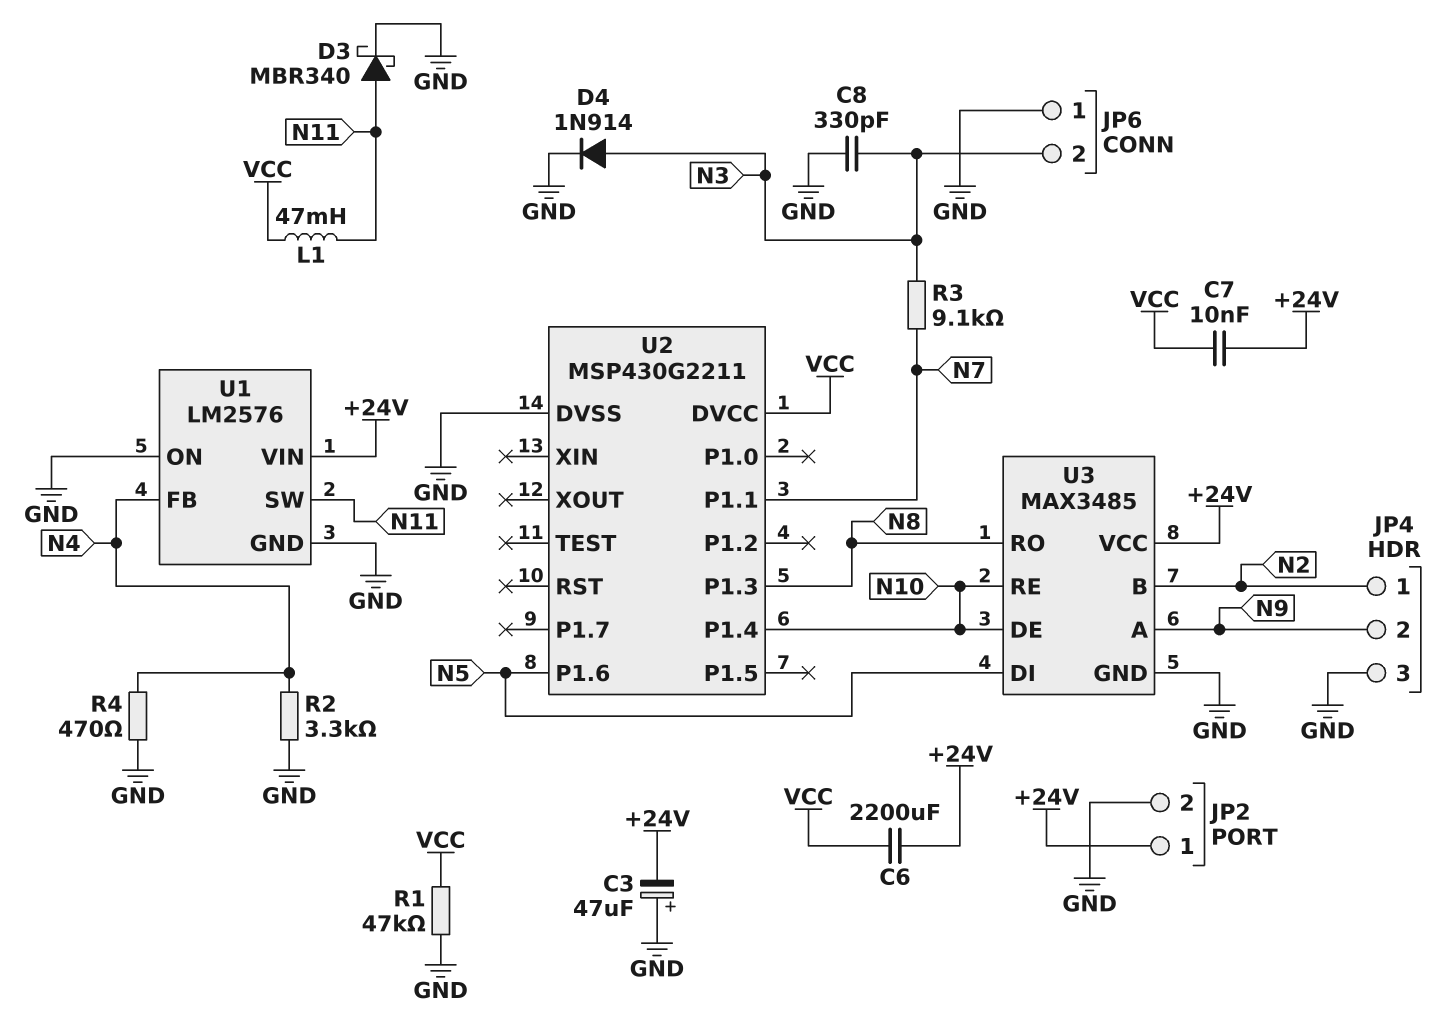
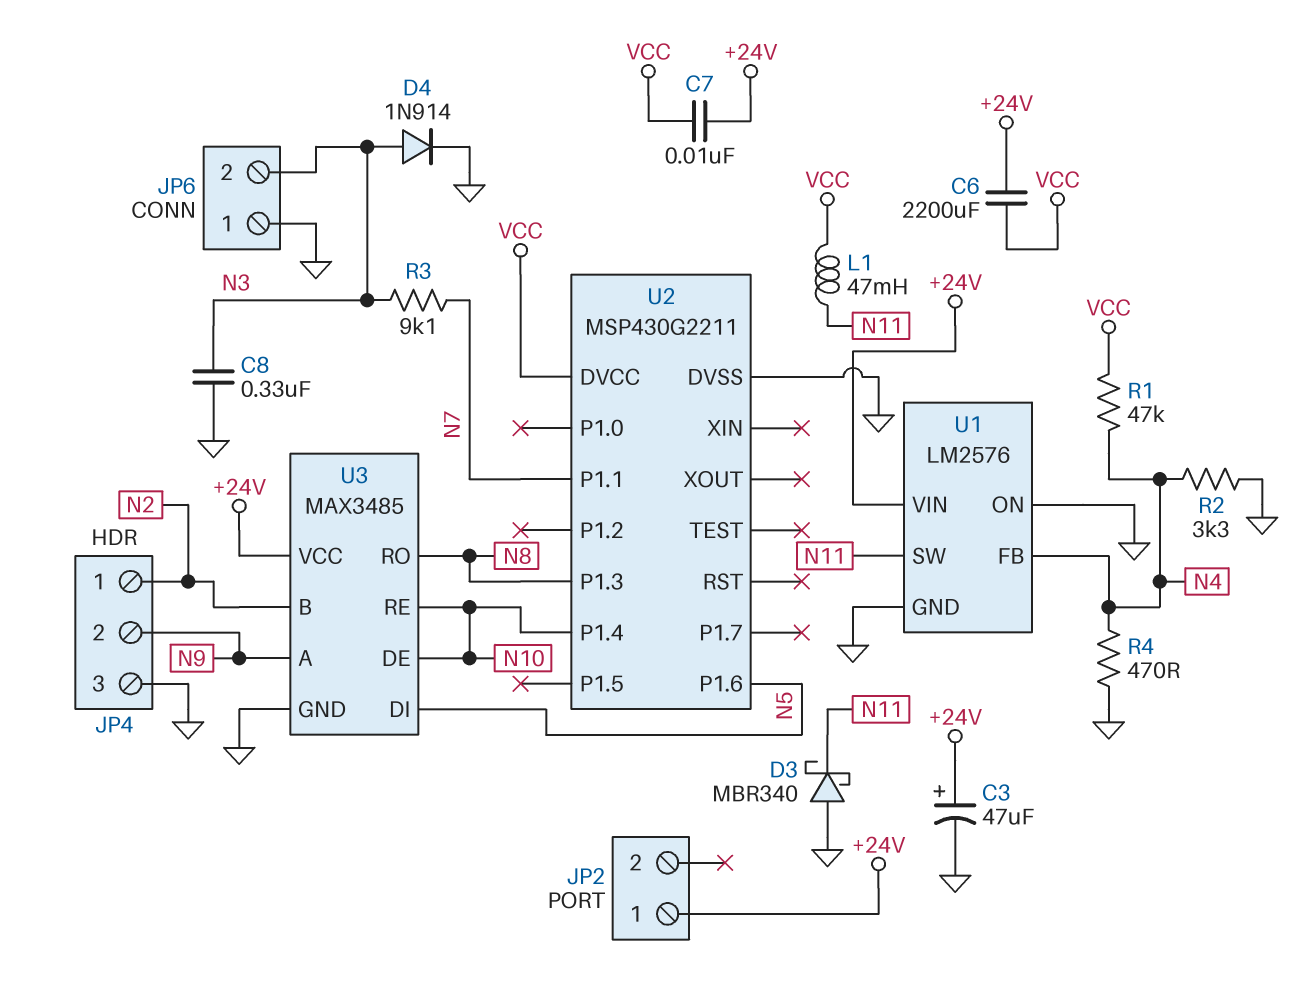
C3: 47uF (plus GND, minus +24V) -> 47uF (plus +24V, minus GND)
C8: 330pF (GND, N3) -> 330nF (GND, N3)
D3: schottky MBR340 (A N11, K GND) -> schottky MBR340 (A GND, K N11)
JP2 pin 2: GND -> none
R1: 47k (GND, VCC) -> 47k (N4, VCC)

